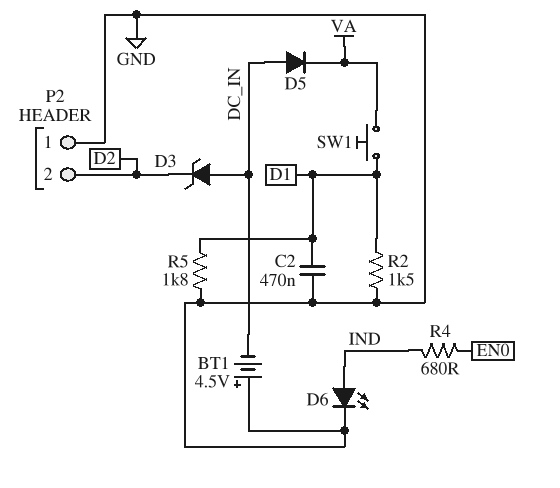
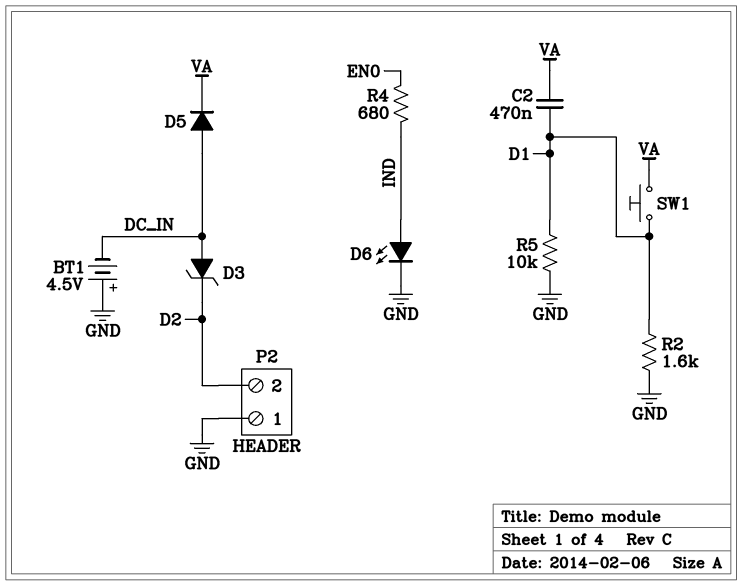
C2: 470nF (D1, GND) -> 470nF (D1, VA)
R2: 1.5k (D1, GND) -> 1.6k (D1, GND)
R5: 1.8k (D1, GND) -> 10k (D1, GND)

